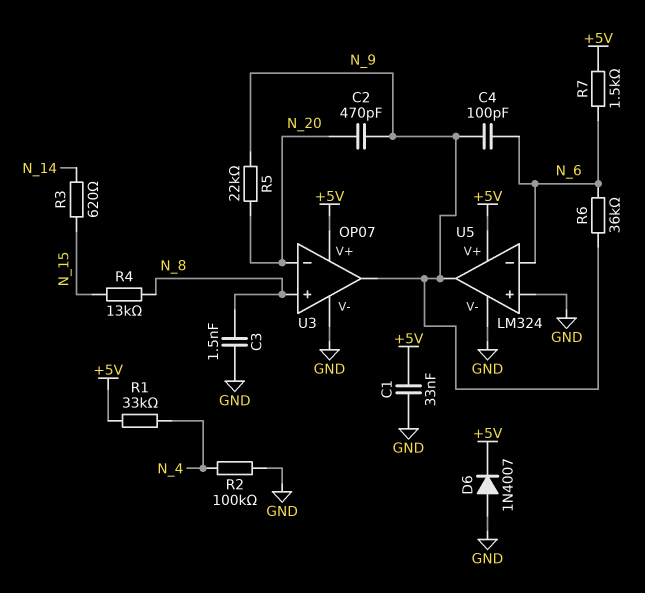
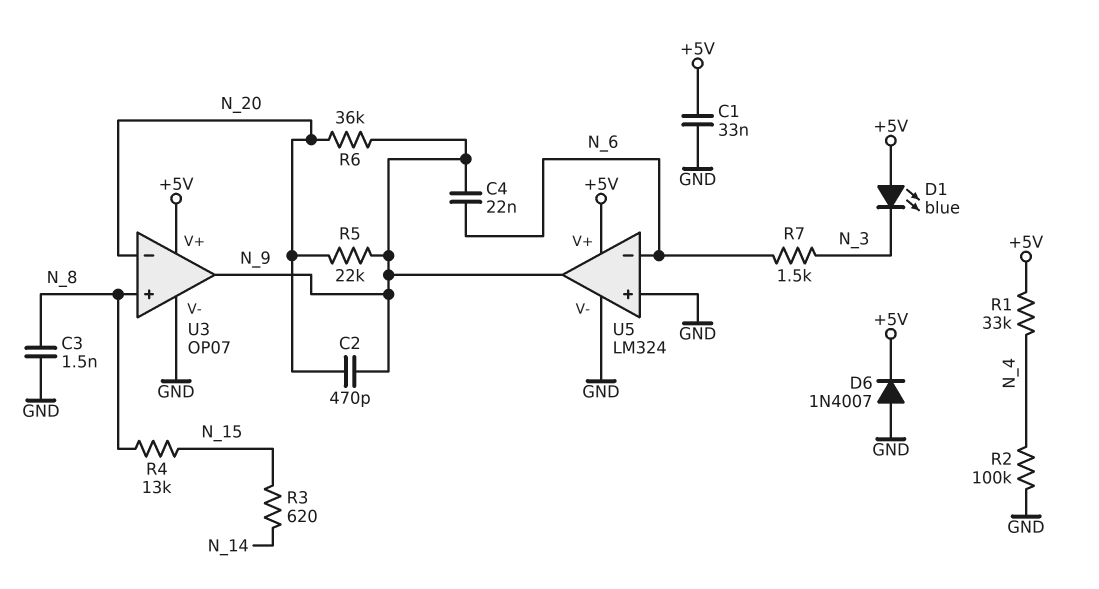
C4: 100pF (N_6, N_9) -> 22nF (N_6, N_9)
D1: none -> LED blue (A +5V, K N_3)
R6: 36k (N_6, N_9) -> 36k (N_9, N_20)
R7: 1.5k (+5V, N_6) -> 1.5k (N_3, N_6)

